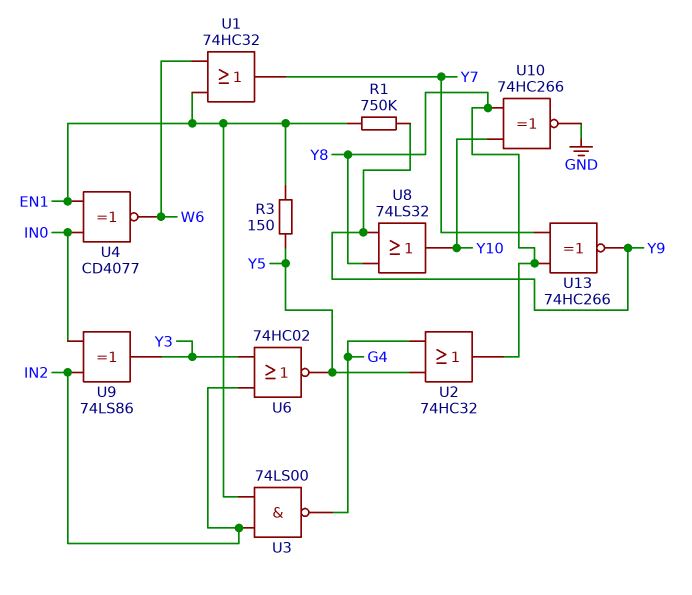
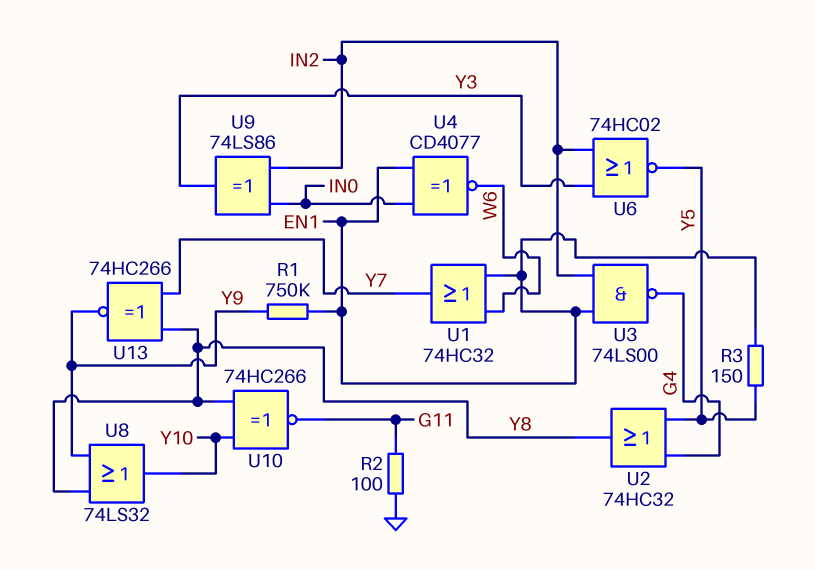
R2: none -> 100 (G11, GND)
U10: XNOR 74HC266 (in Y8, in Y10, out GND) -> XNOR 74HC266 (in Y8, in Y10, out G11)

